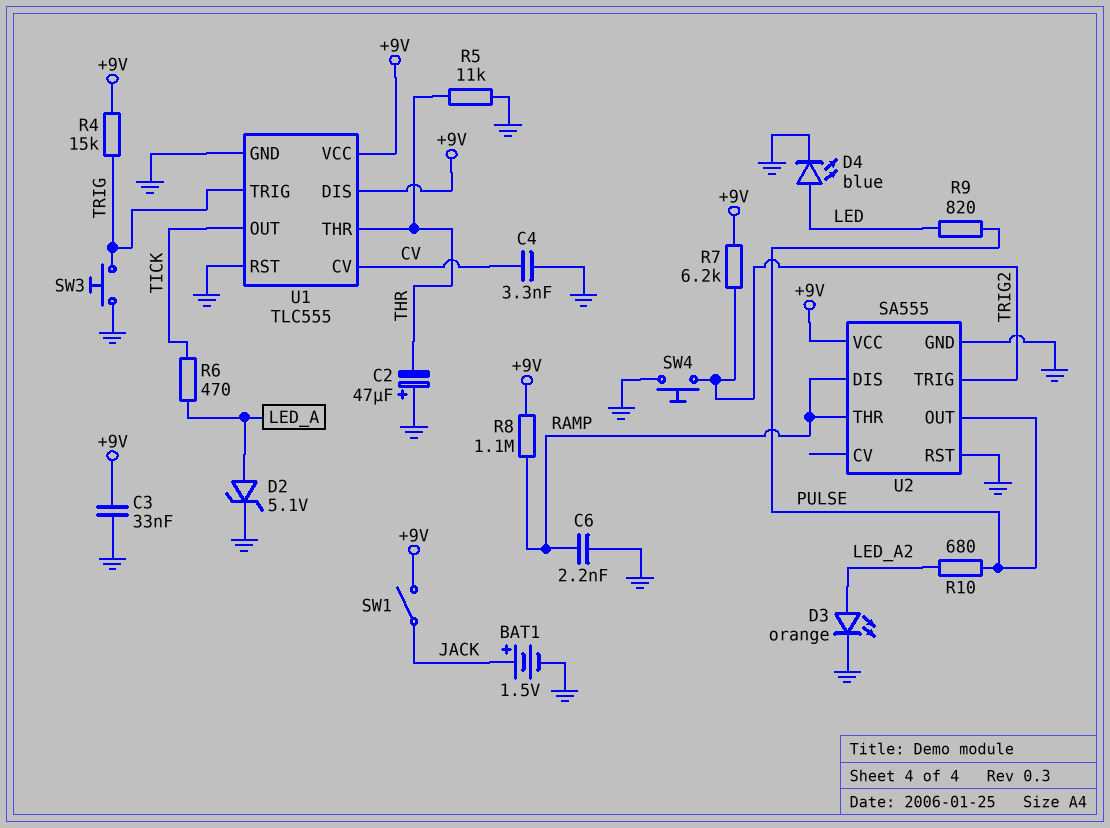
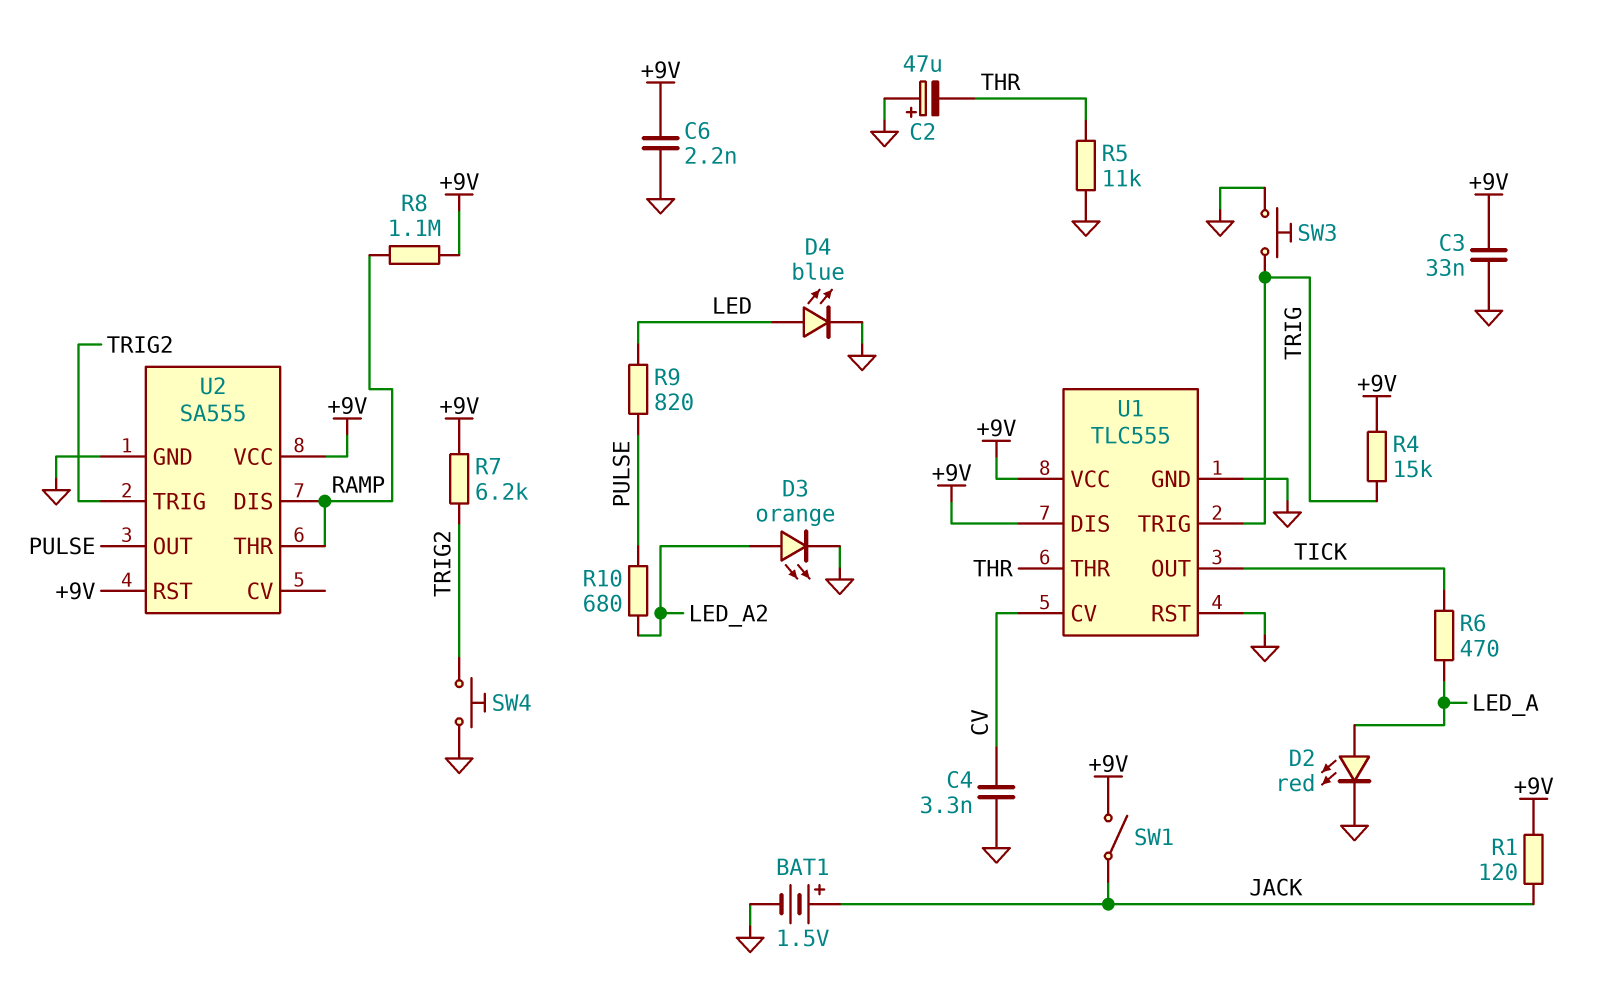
C6: 2.2nF (GND, RAMP) -> 2.2nF (+9V, GND)
D2: zener 5.1V (A LED_A, K GND) -> LED red (A LED_A, K GND)
R1: none -> 120 (+9V, JACK)
U2 pin RST: GND -> +9V

